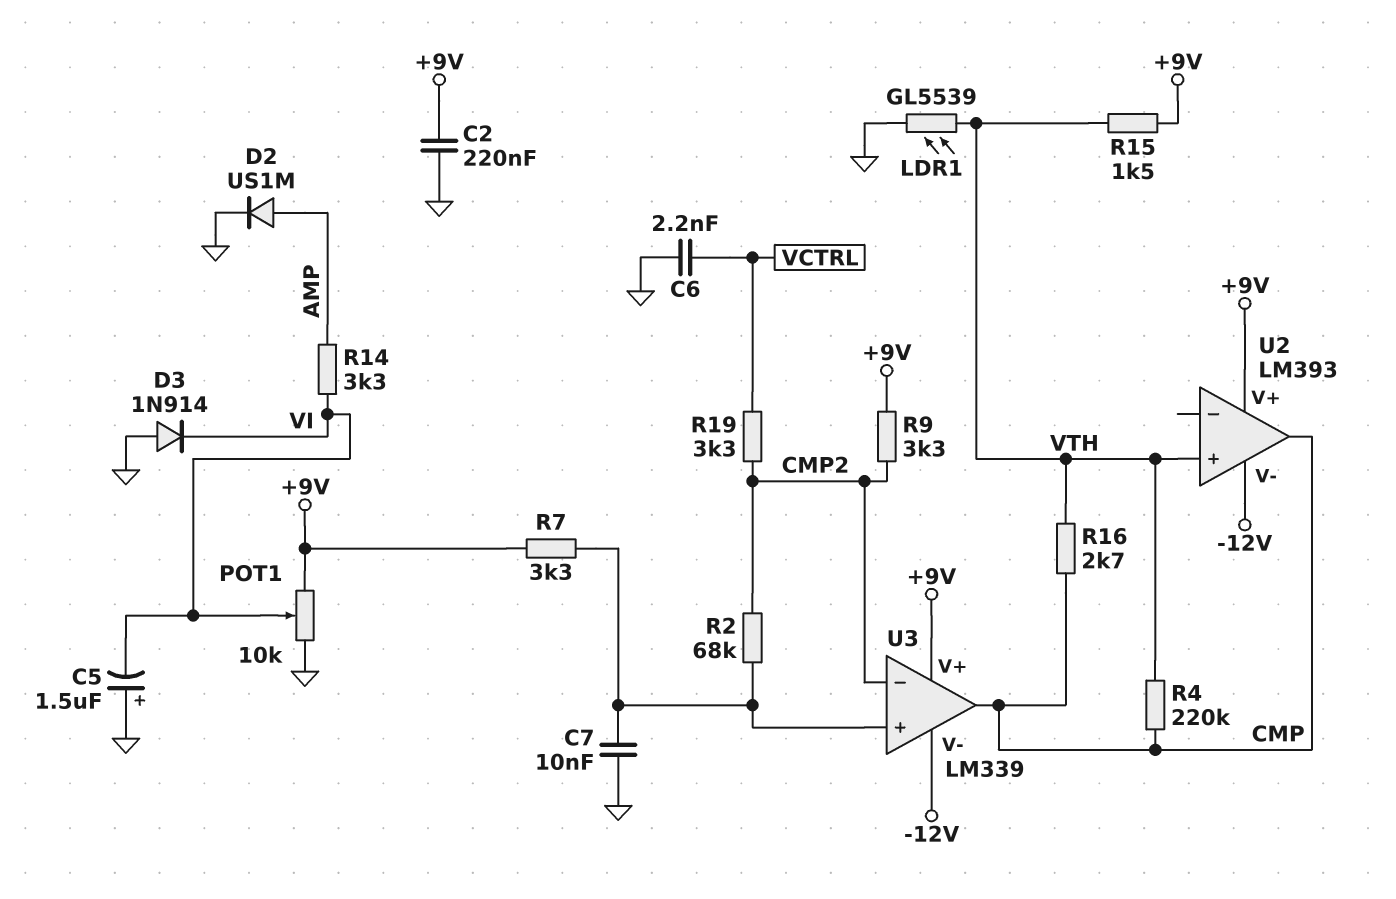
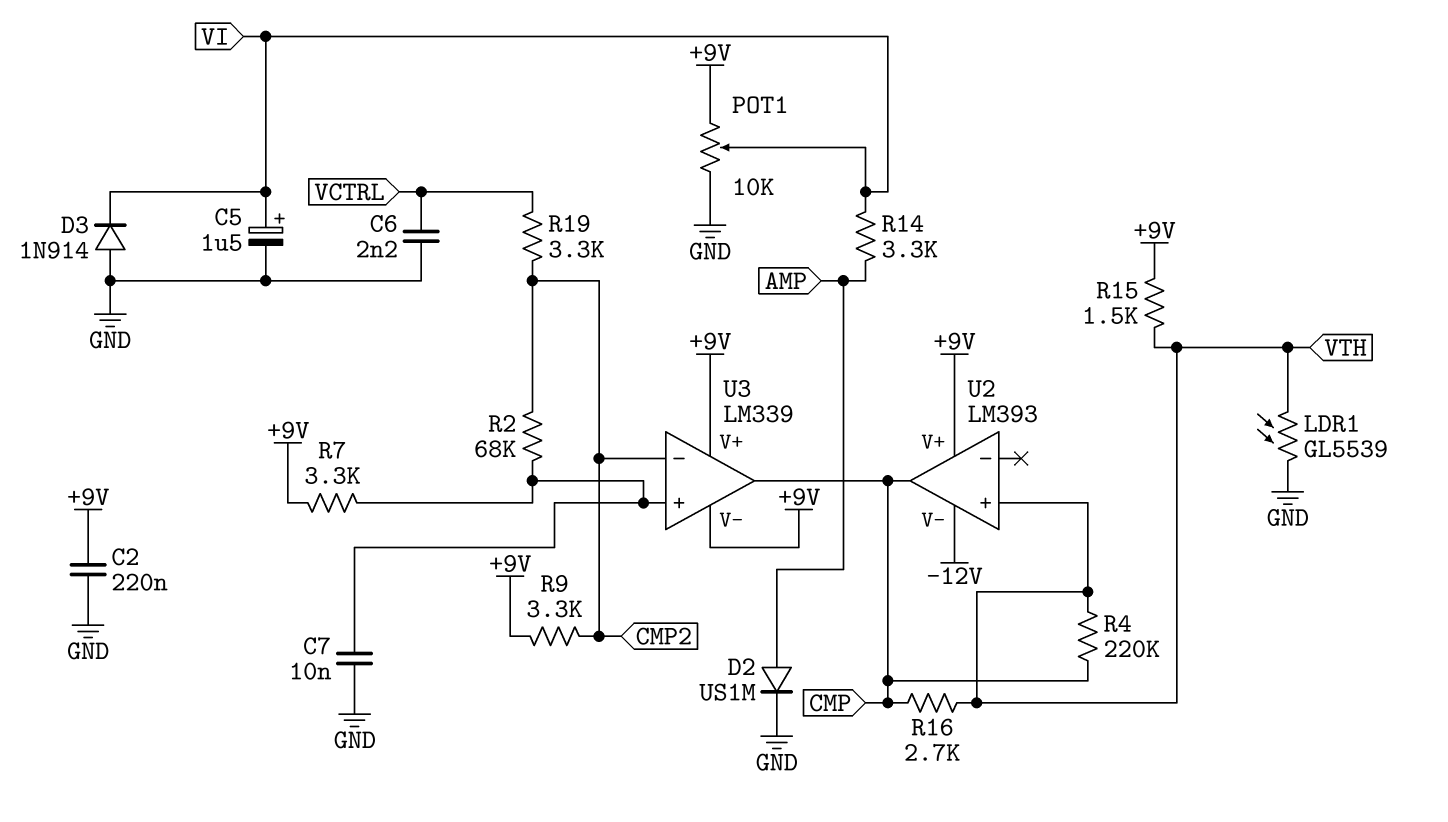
C5: 1.5uF (plus GND, minus VI) -> 1.5uF (plus VI, minus GND)
U3 pin V-: -12V -> +9V

